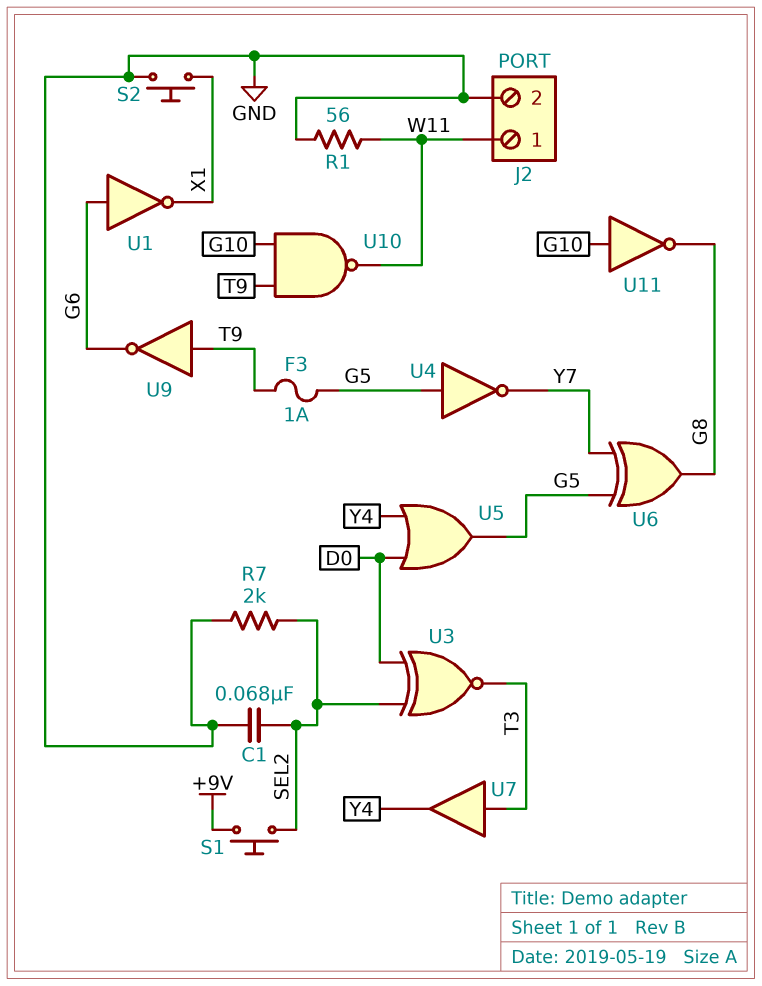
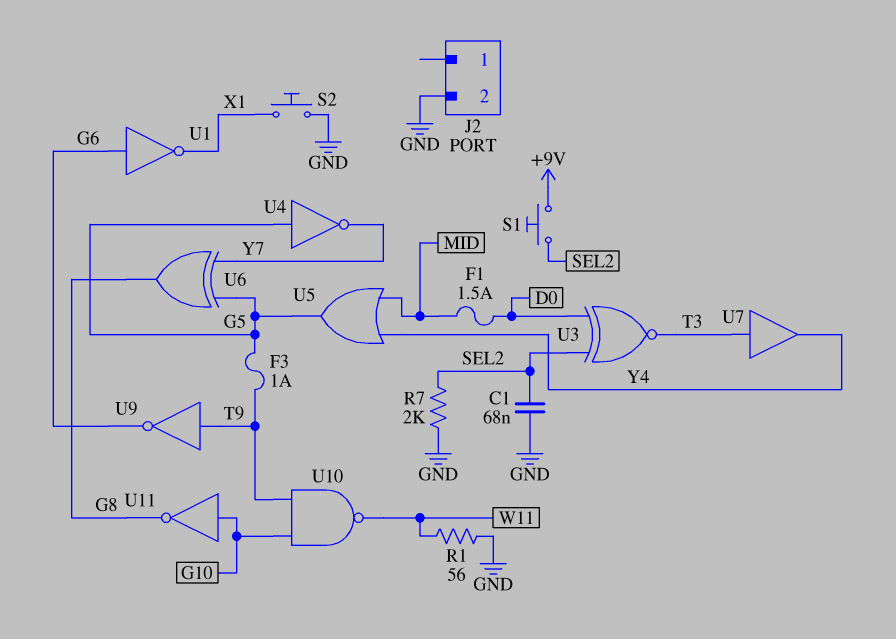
F1: none -> 1.5A (D0, MID)
J2 pin 1: W11 -> none
U5: OR (in D0, in Y4, out G5) -> OR (in MID, in Y4, out G5)

